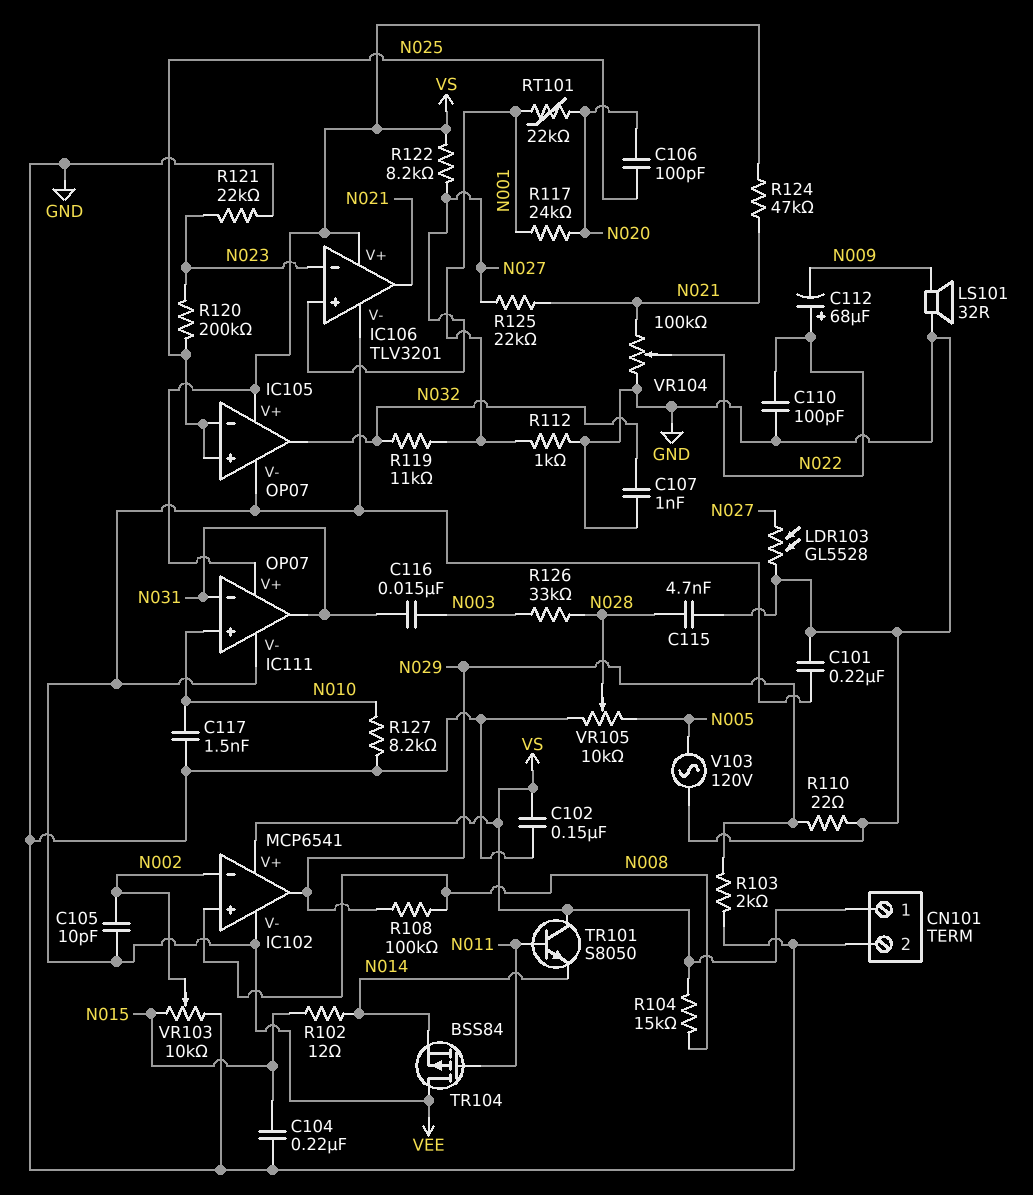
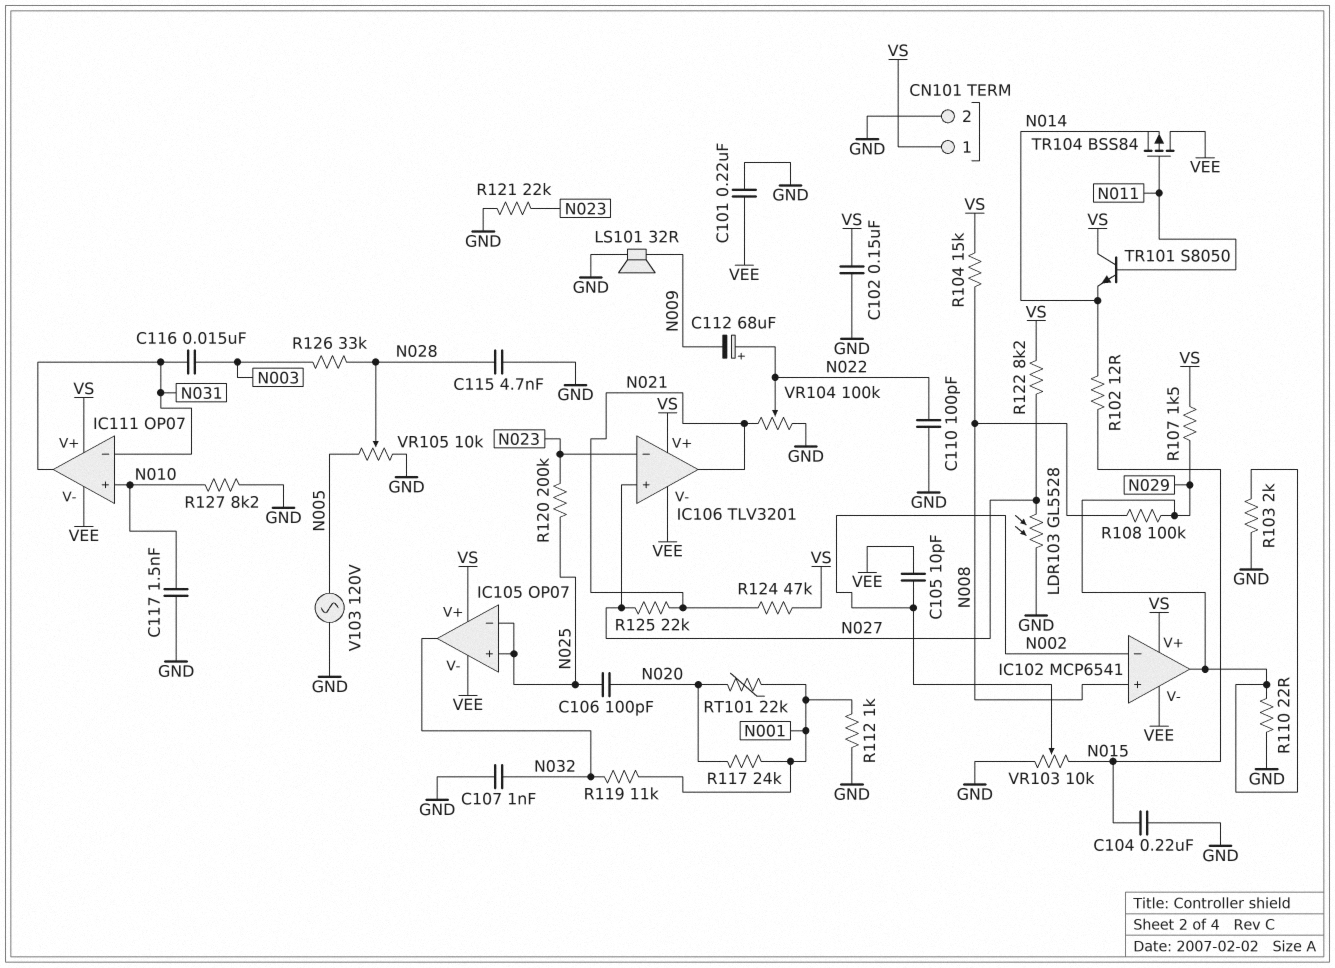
R107: none -> 1.5k (N029, VS)

